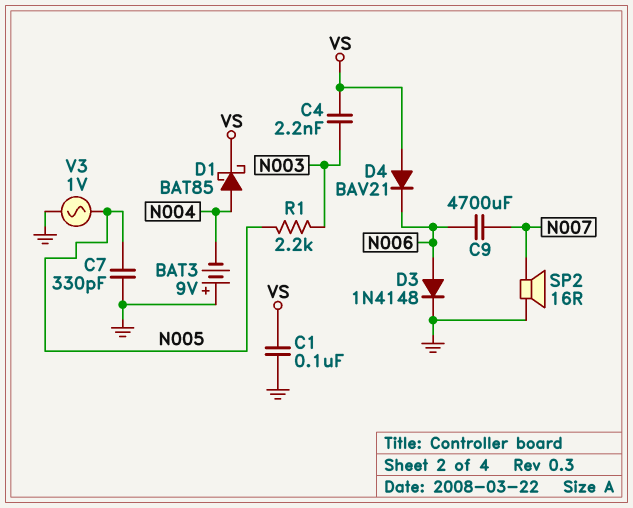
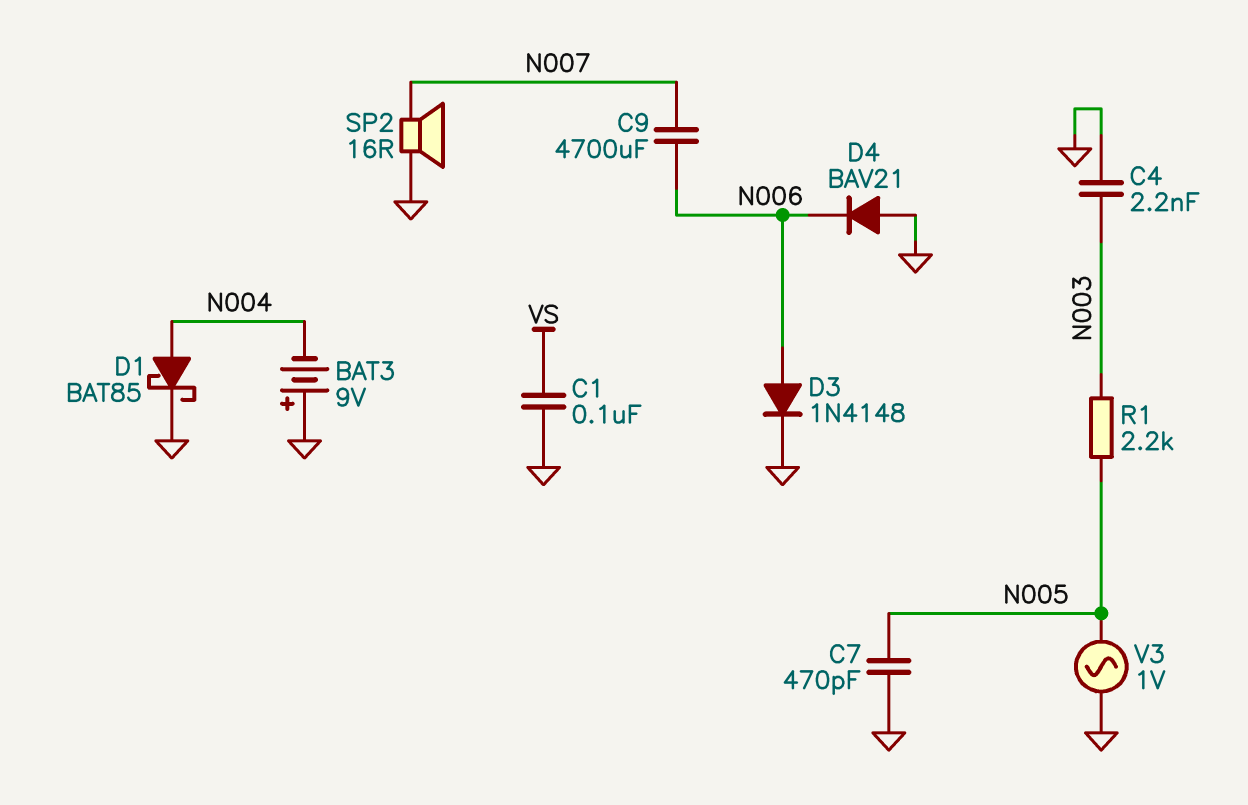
C4: 2.2nF (N003, VS) -> 2.2nF (GND, N003)
C7: 330pF (GND, N005) -> 470pF (GND, N005)
D1: schottky BAT85 (A N004, K VS) -> schottky BAT85 (A N004, K GND)
D4: diode BAV21 (A VS, K N006) -> diode BAV21 (A GND, K N006)

